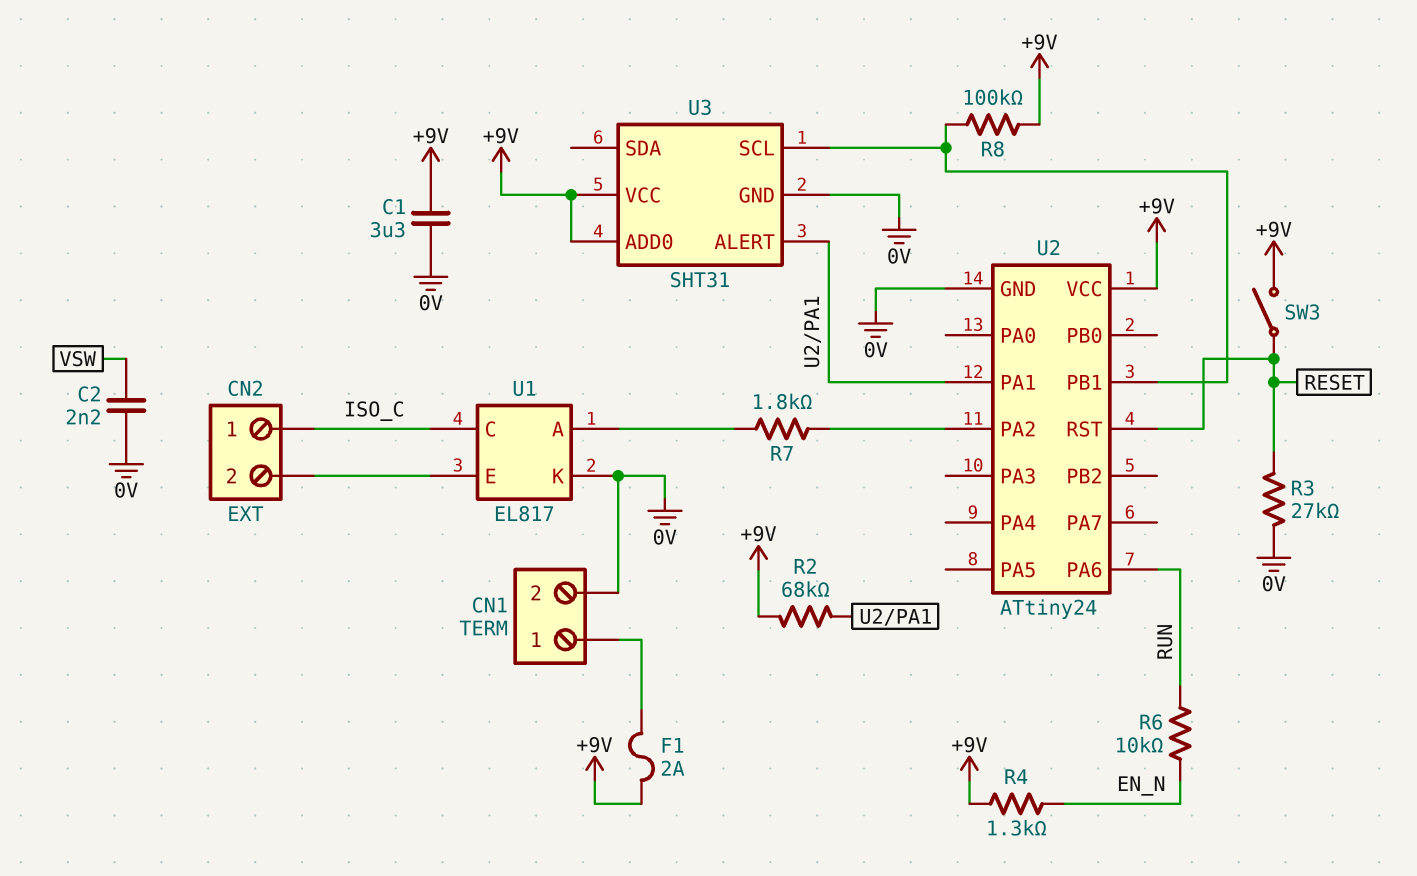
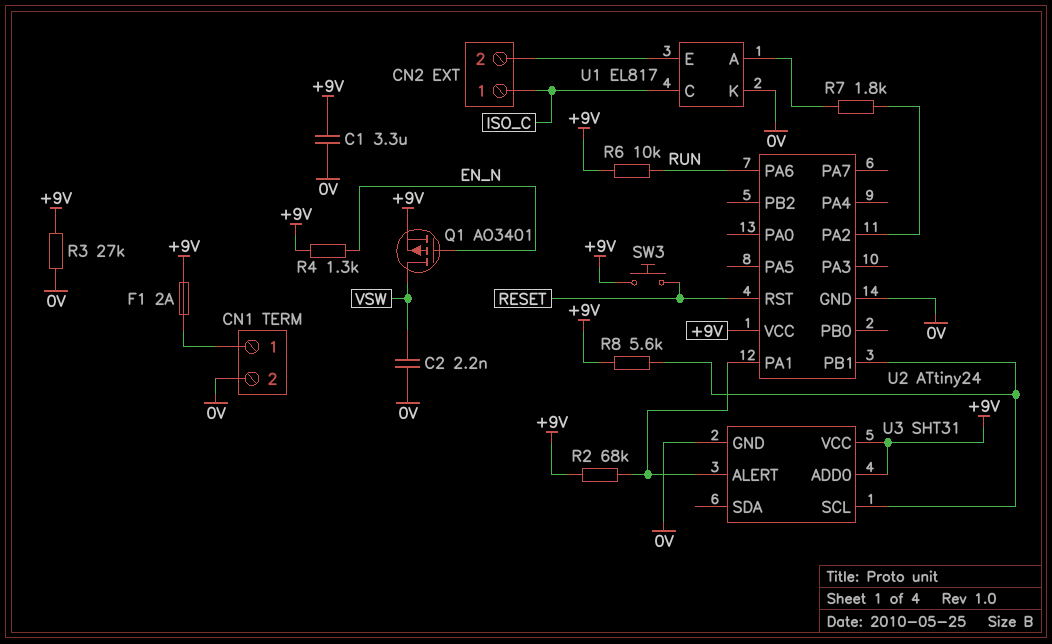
Q1: none -> PMOS AO3401 (G EN_N, D VSW, S +9V)
R3: 27k (0V, RESET) -> 27k (+9V, 0V)
R6: 10k (EN_N, RUN) -> 10k (+9V, RUN)
R8: 100k (+9V, U2/PB1) -> 5.6k (+9V, U2/PB1)
SW3: switch (+9V, RESET) -> button (+9V, RESET)

